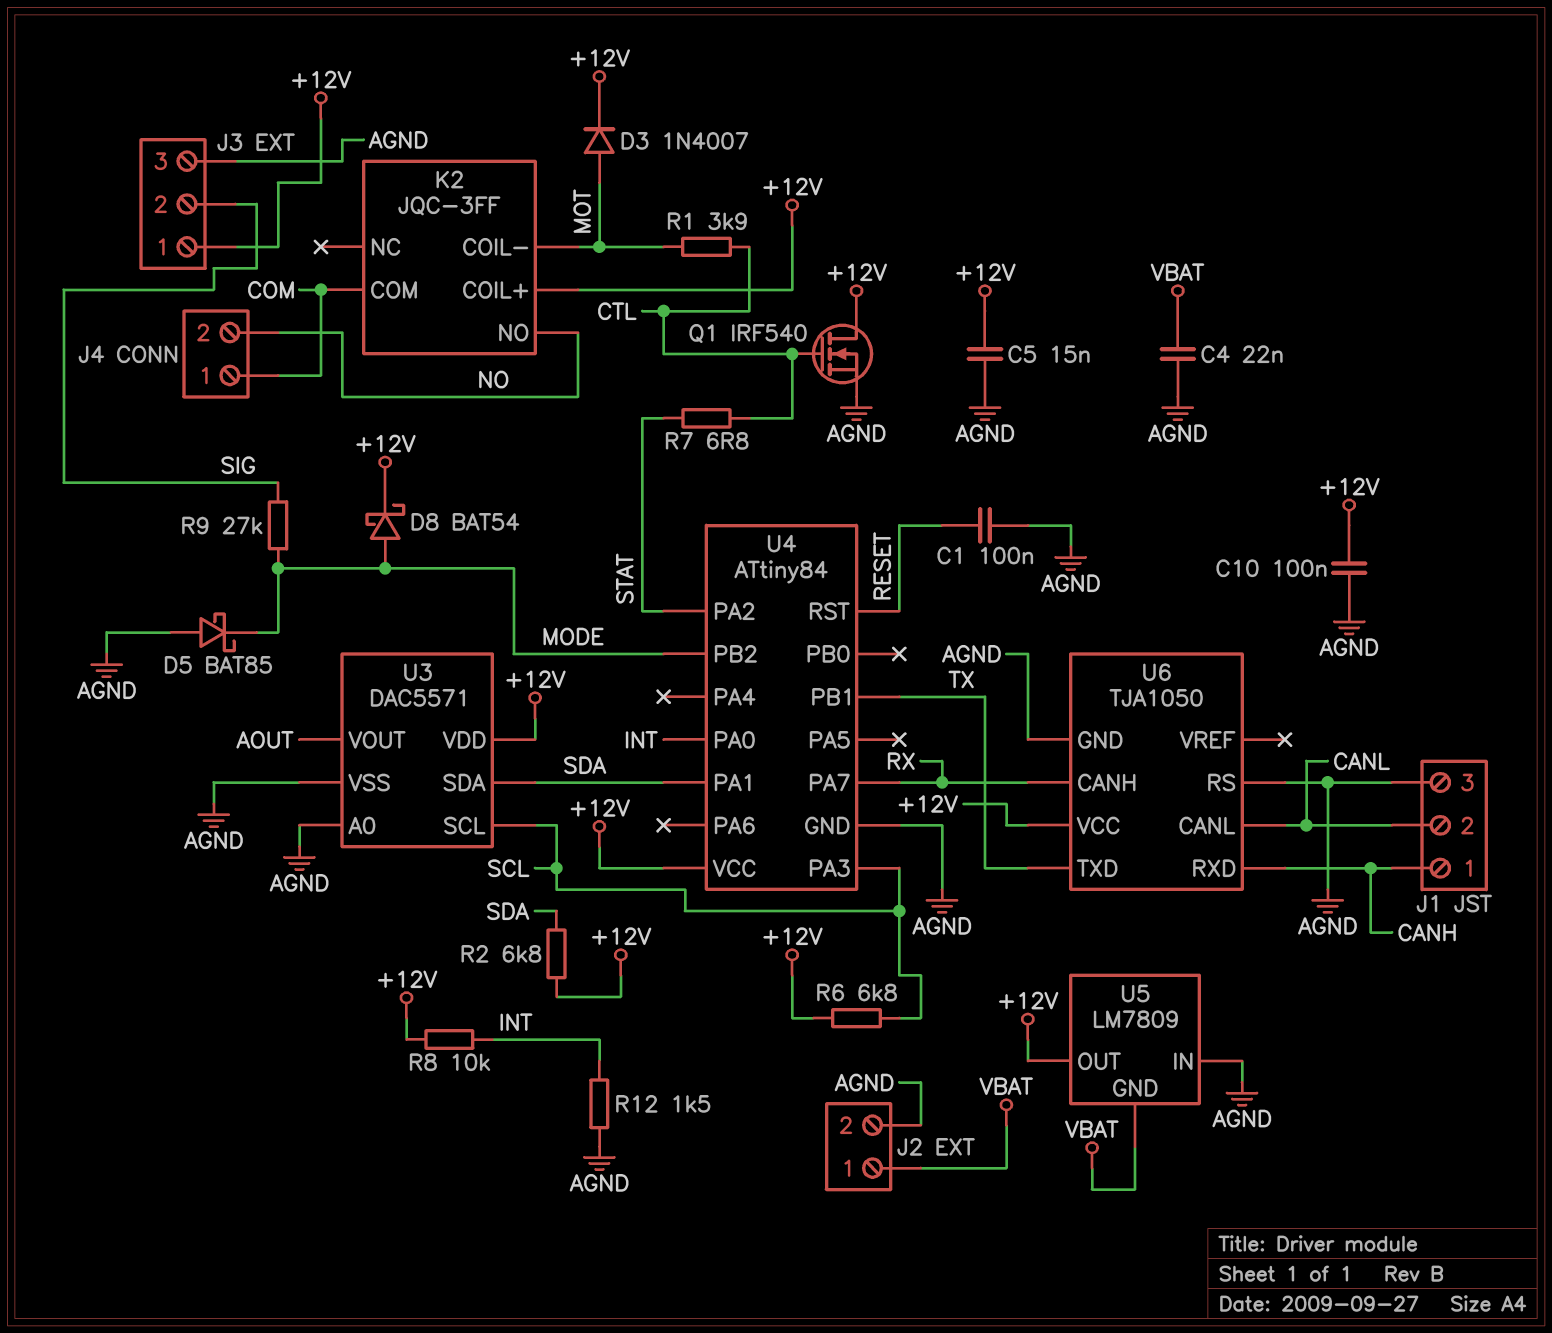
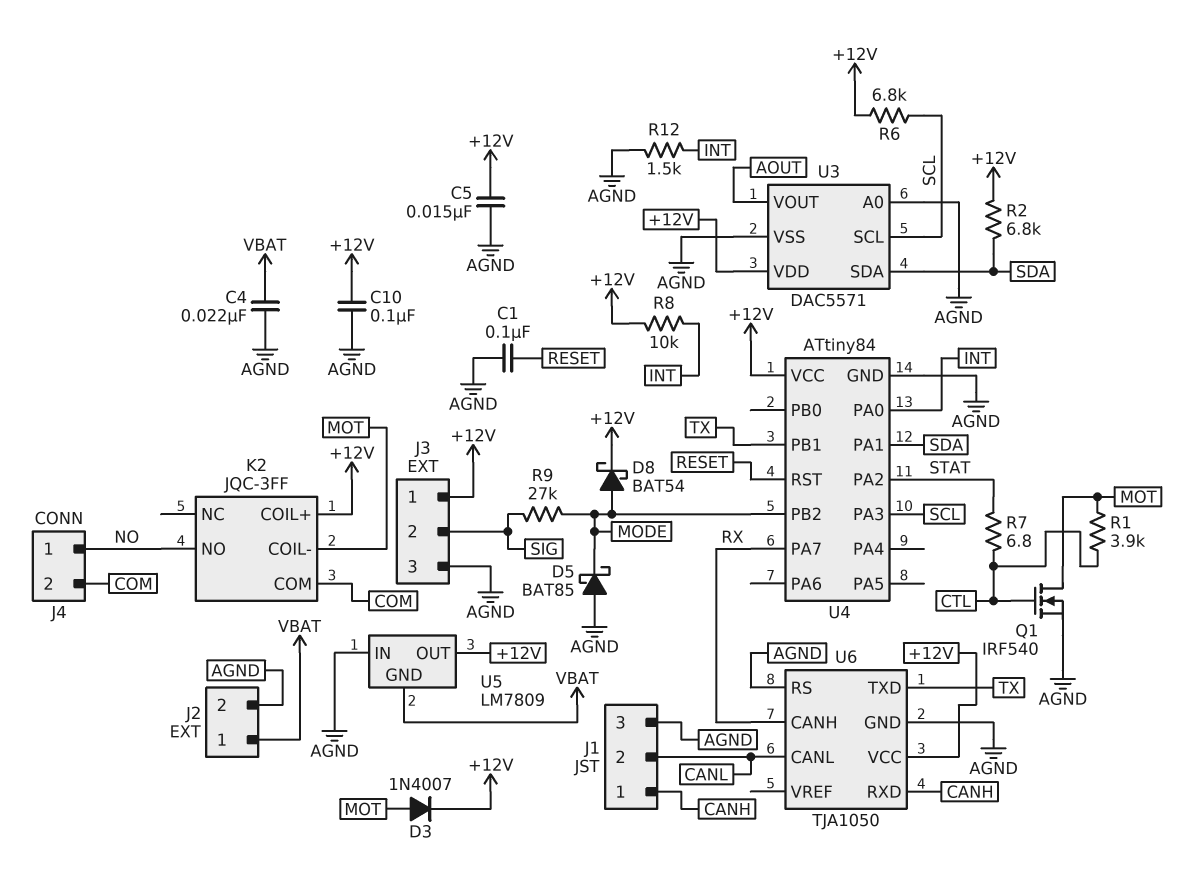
J4 pin 1: COM -> NO
J4 pin 2: NO -> COM
Q1: NMOS IRF540 (G CTL, D +12V, S AGND) -> NMOS IRF540 (G CTL, D MOT, S AGND)

